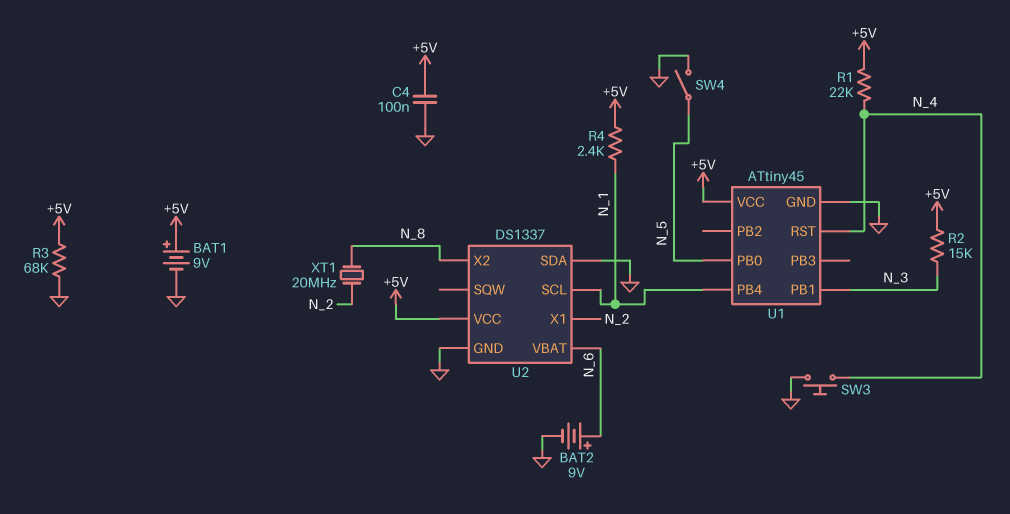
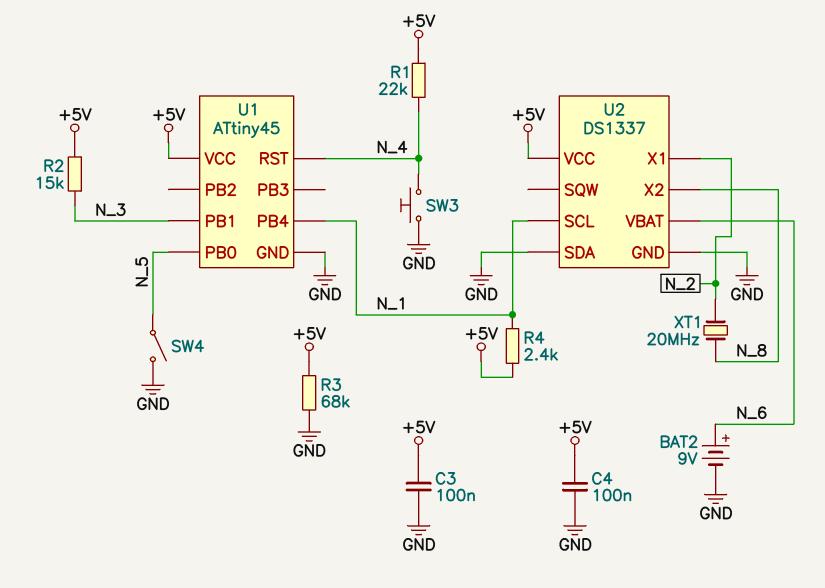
BAT1: 9V (plus +5V, minus GND) -> none
C3: none -> 100nF (+5V, GND)

